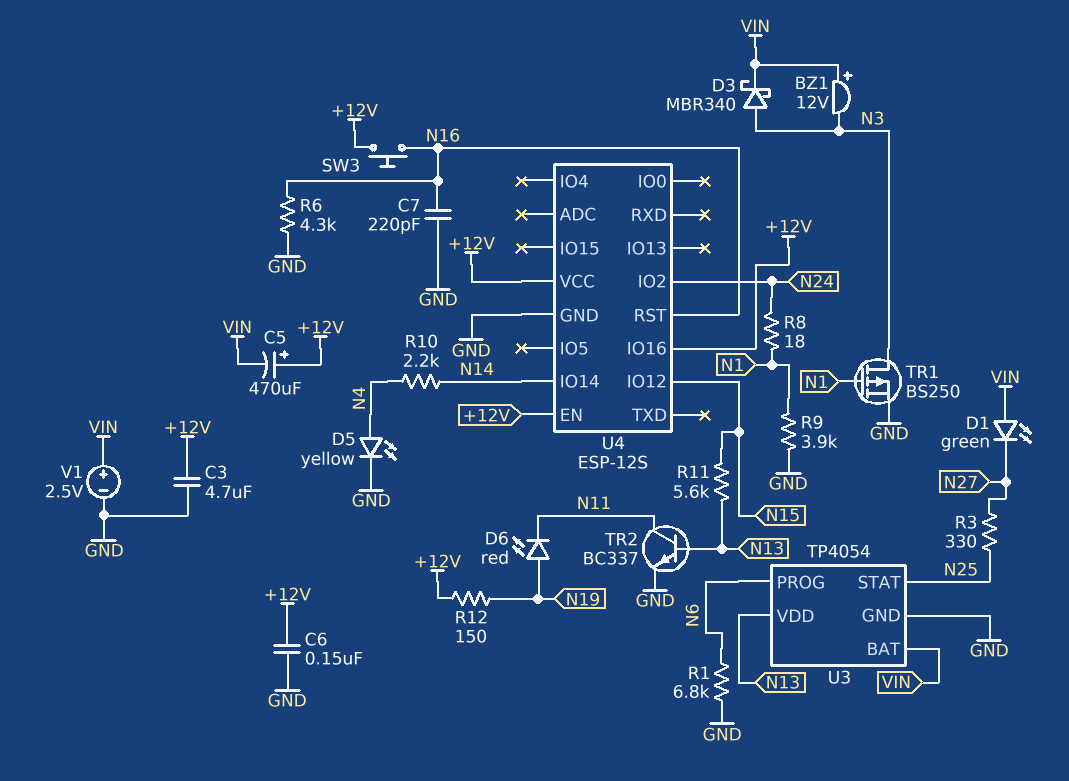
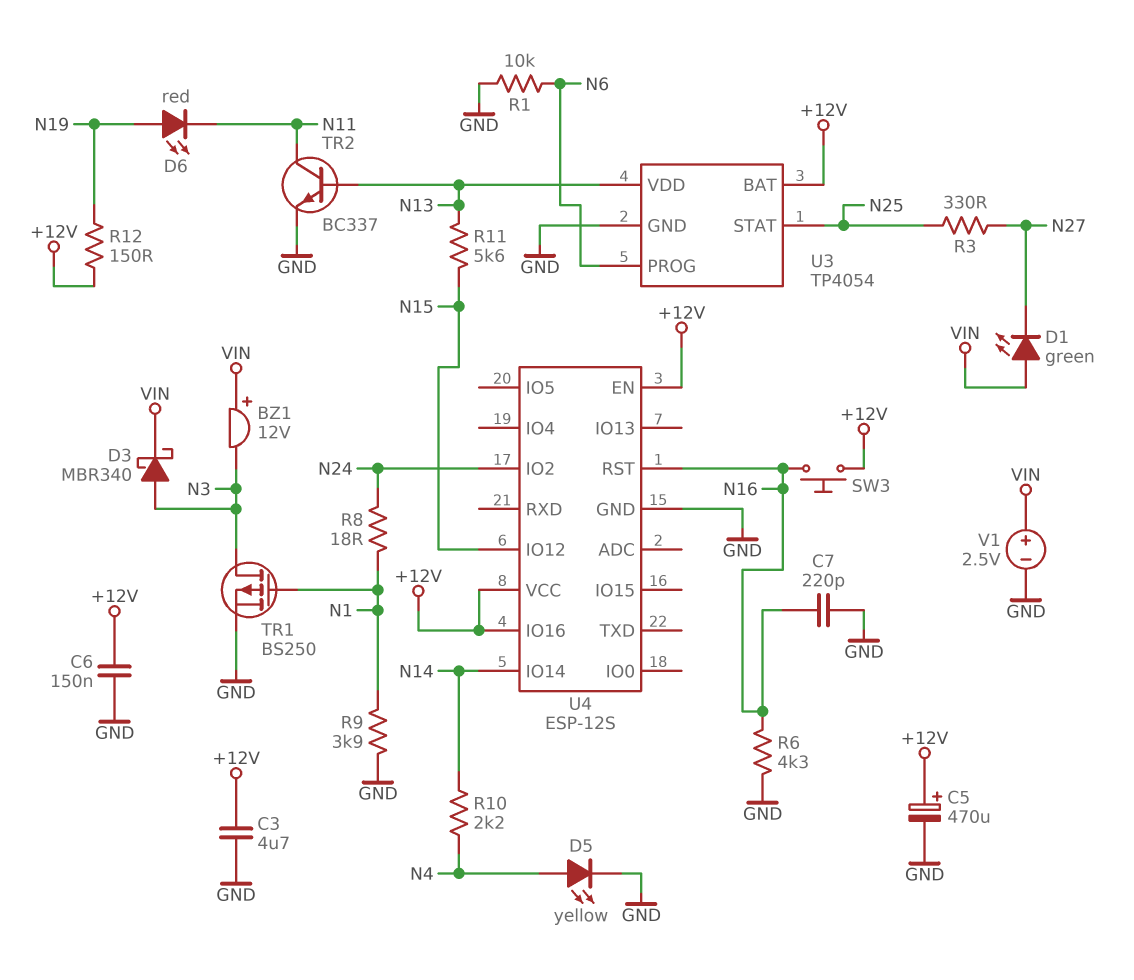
C5: 470uF (plus +12V, minus VIN) -> 470uF (plus +12V, minus GND)
R1: 6.8k (GND, N6) -> 10k (GND, N6)
U3 pin BAT: VIN -> +12V

